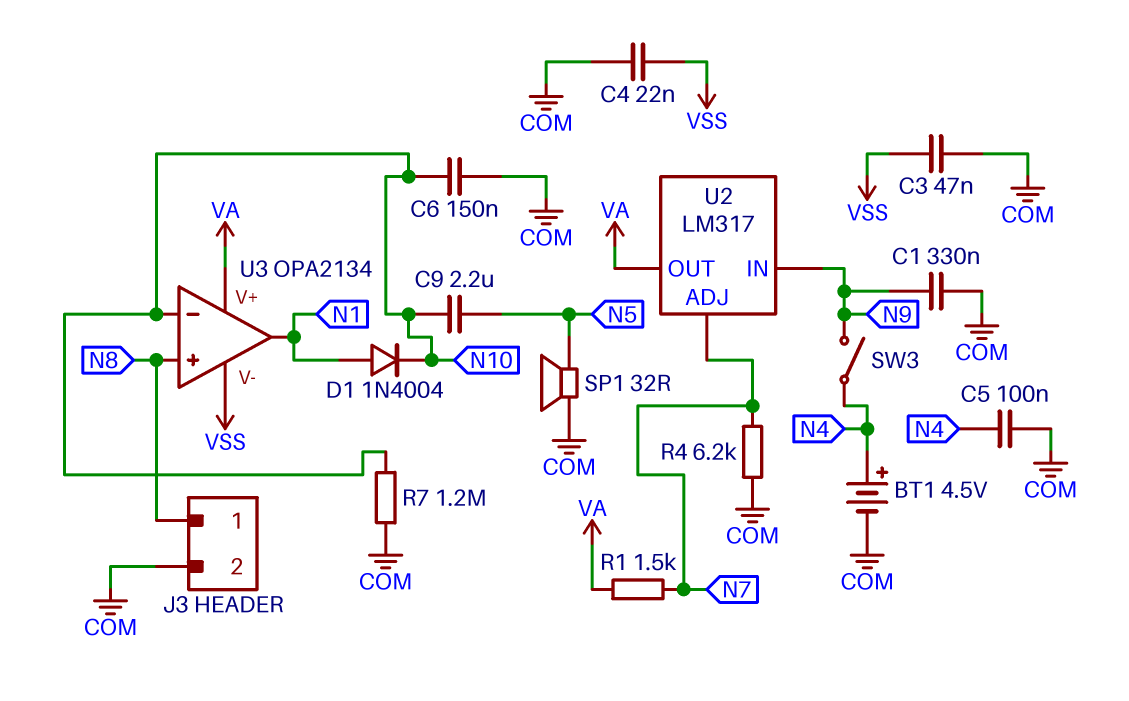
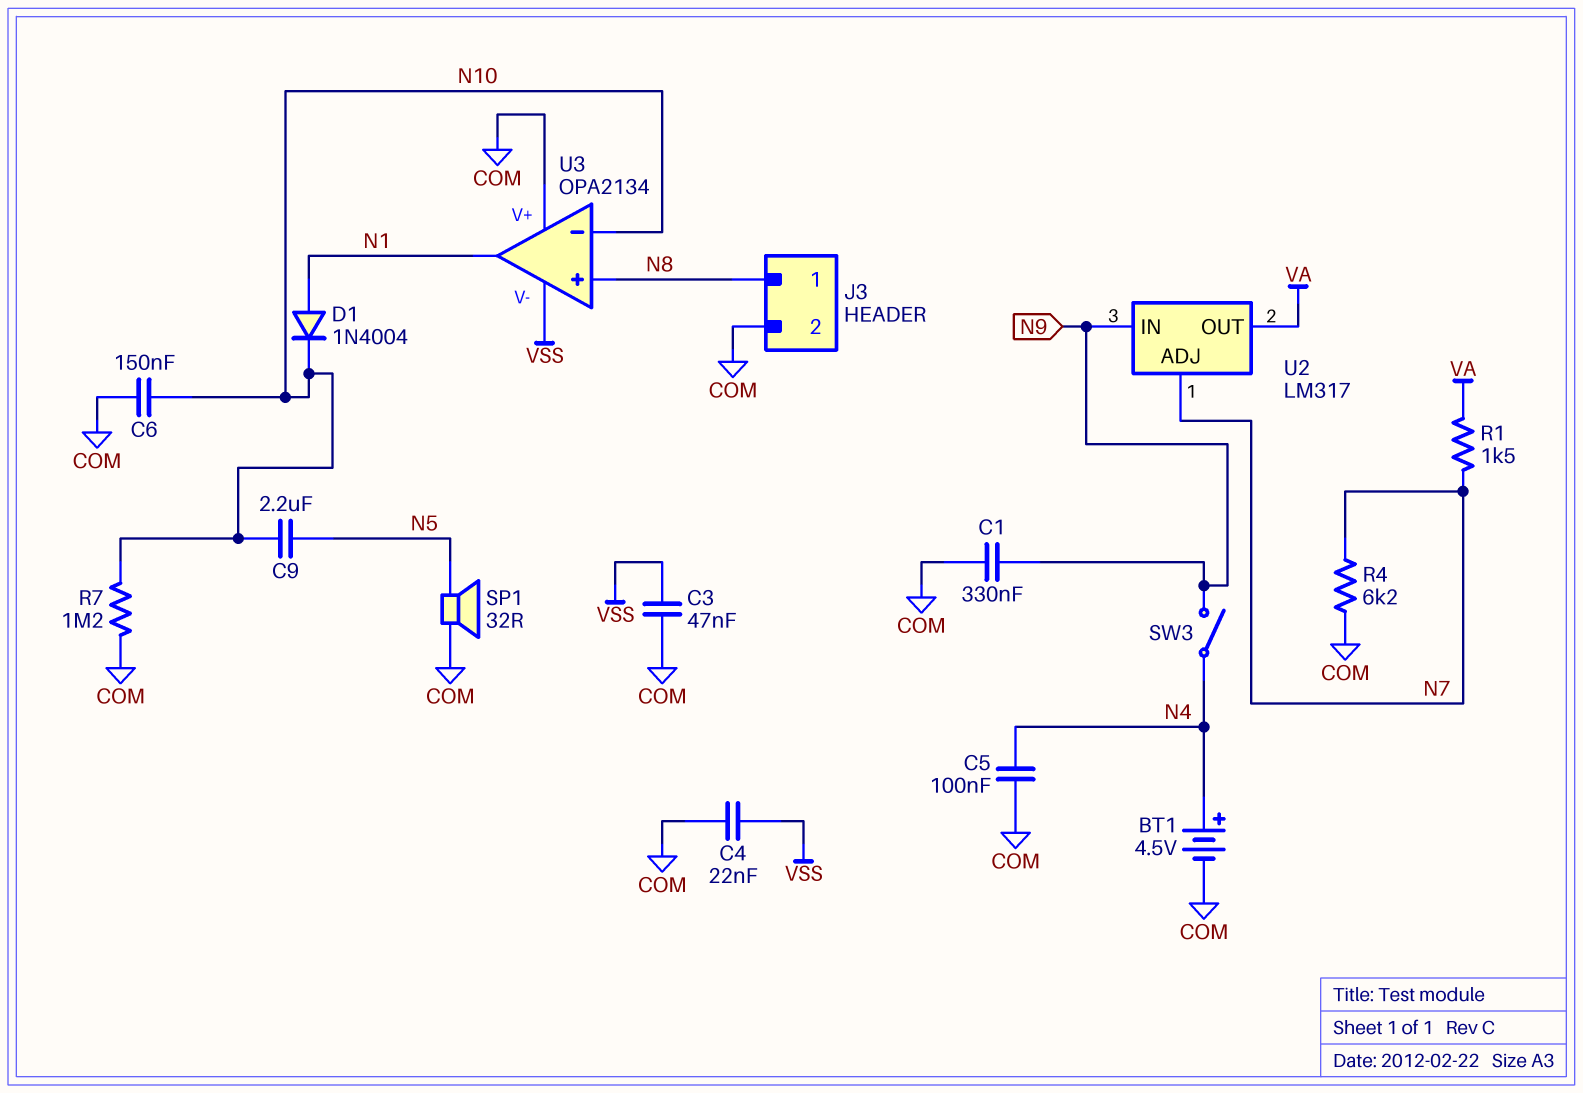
U3 pin V+: VA -> COM

